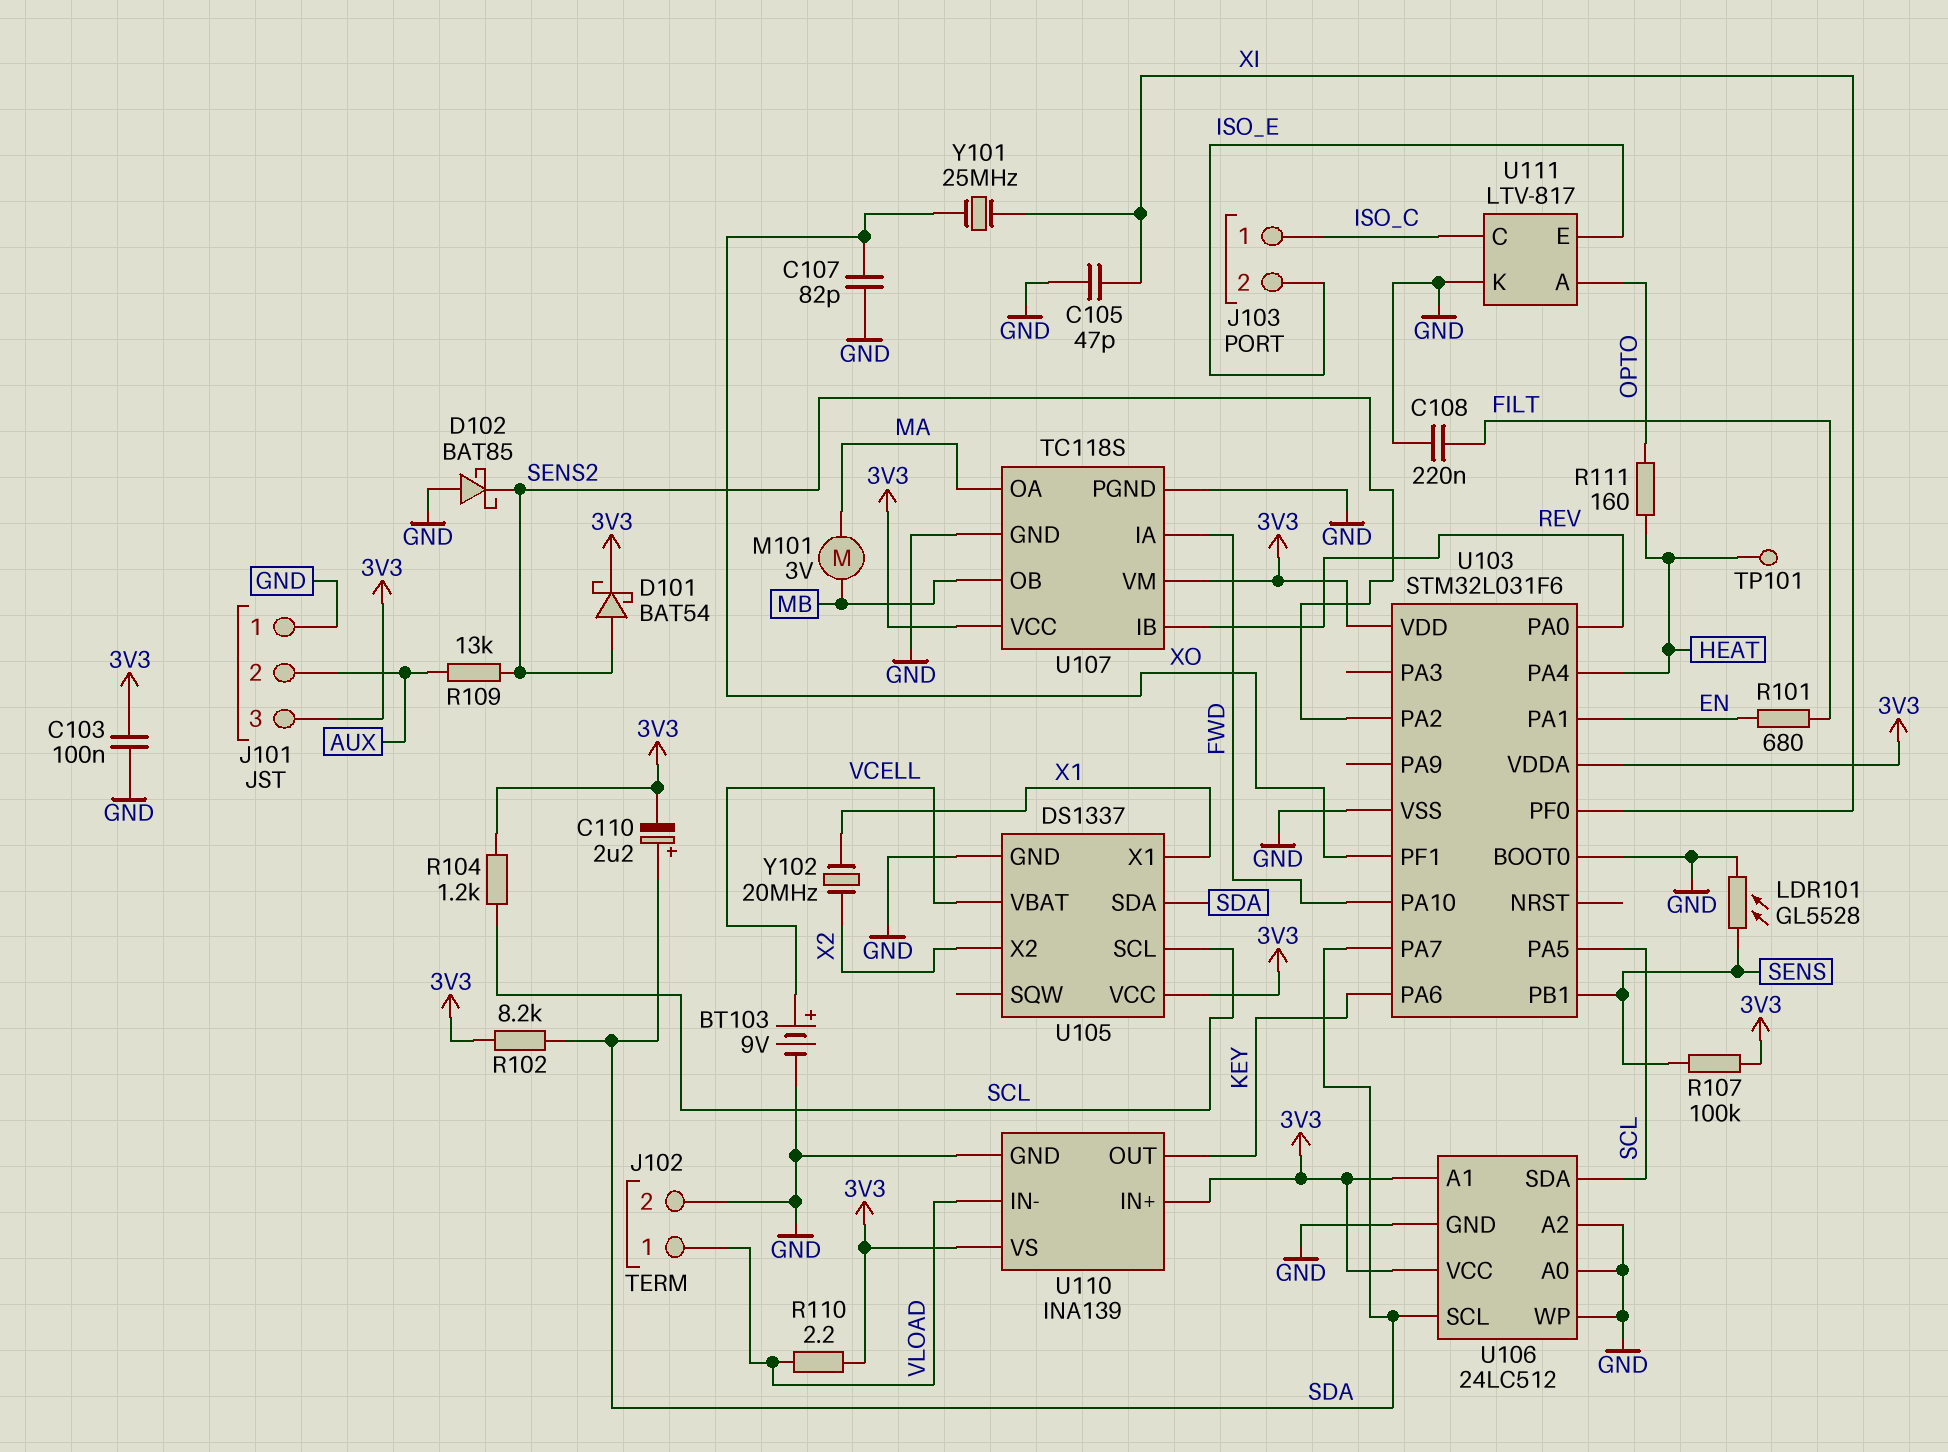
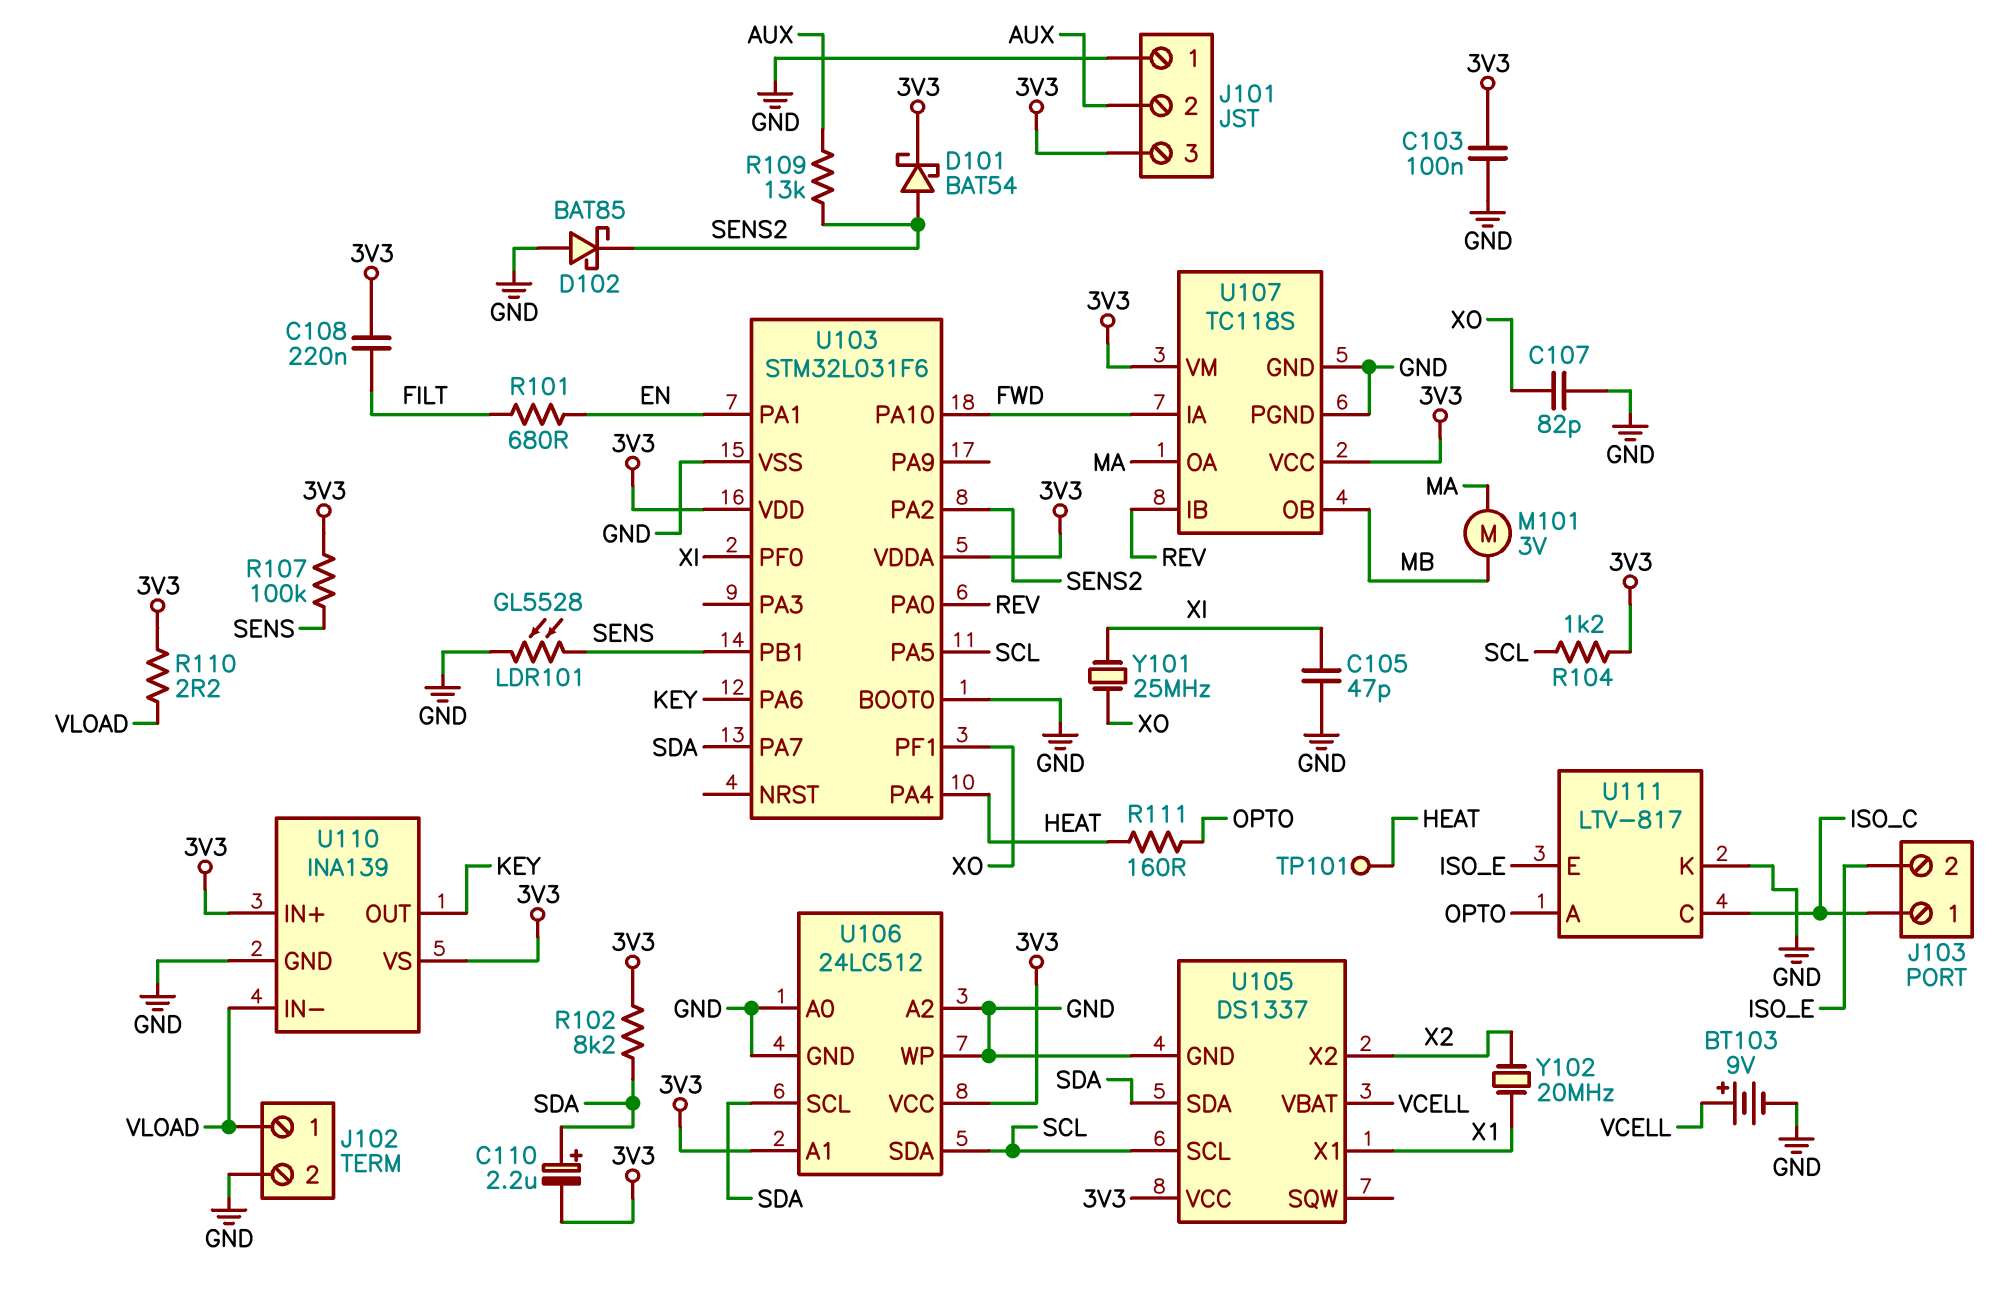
C108: 220nF (FILT, GND) -> 220nF (3V3, FILT)

